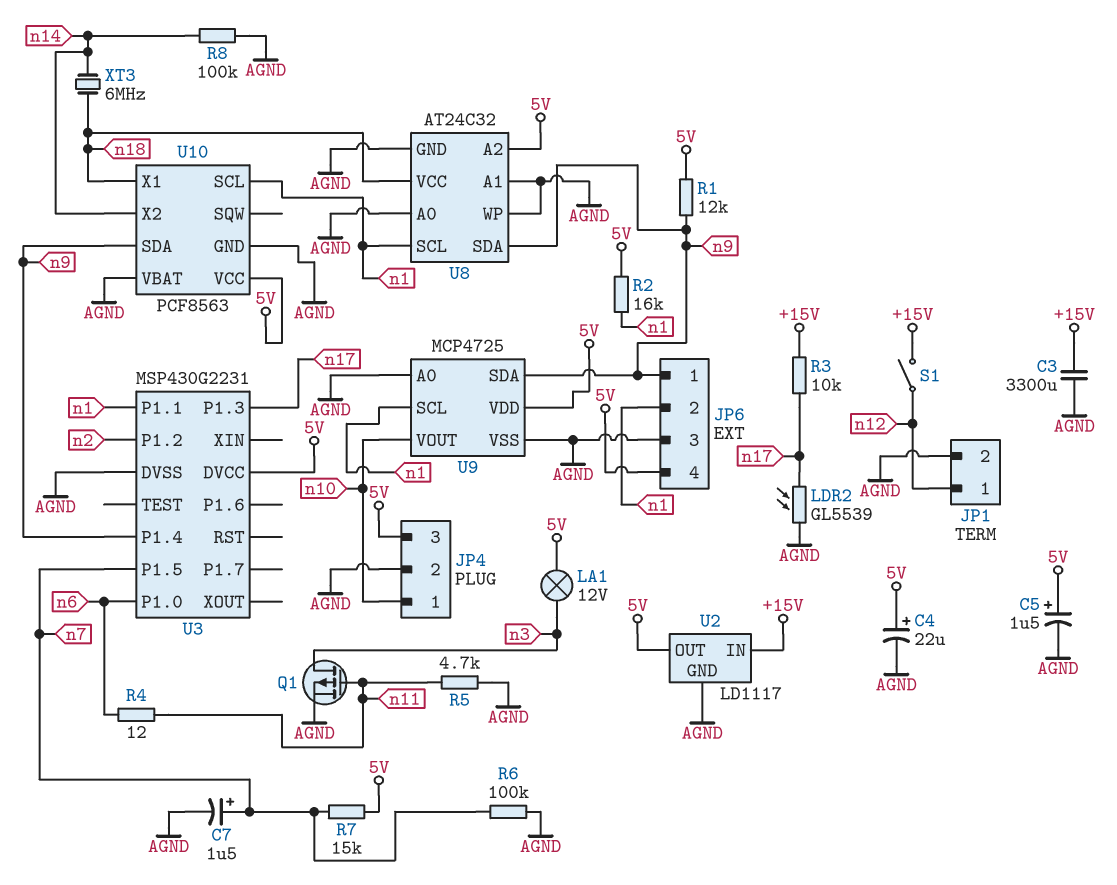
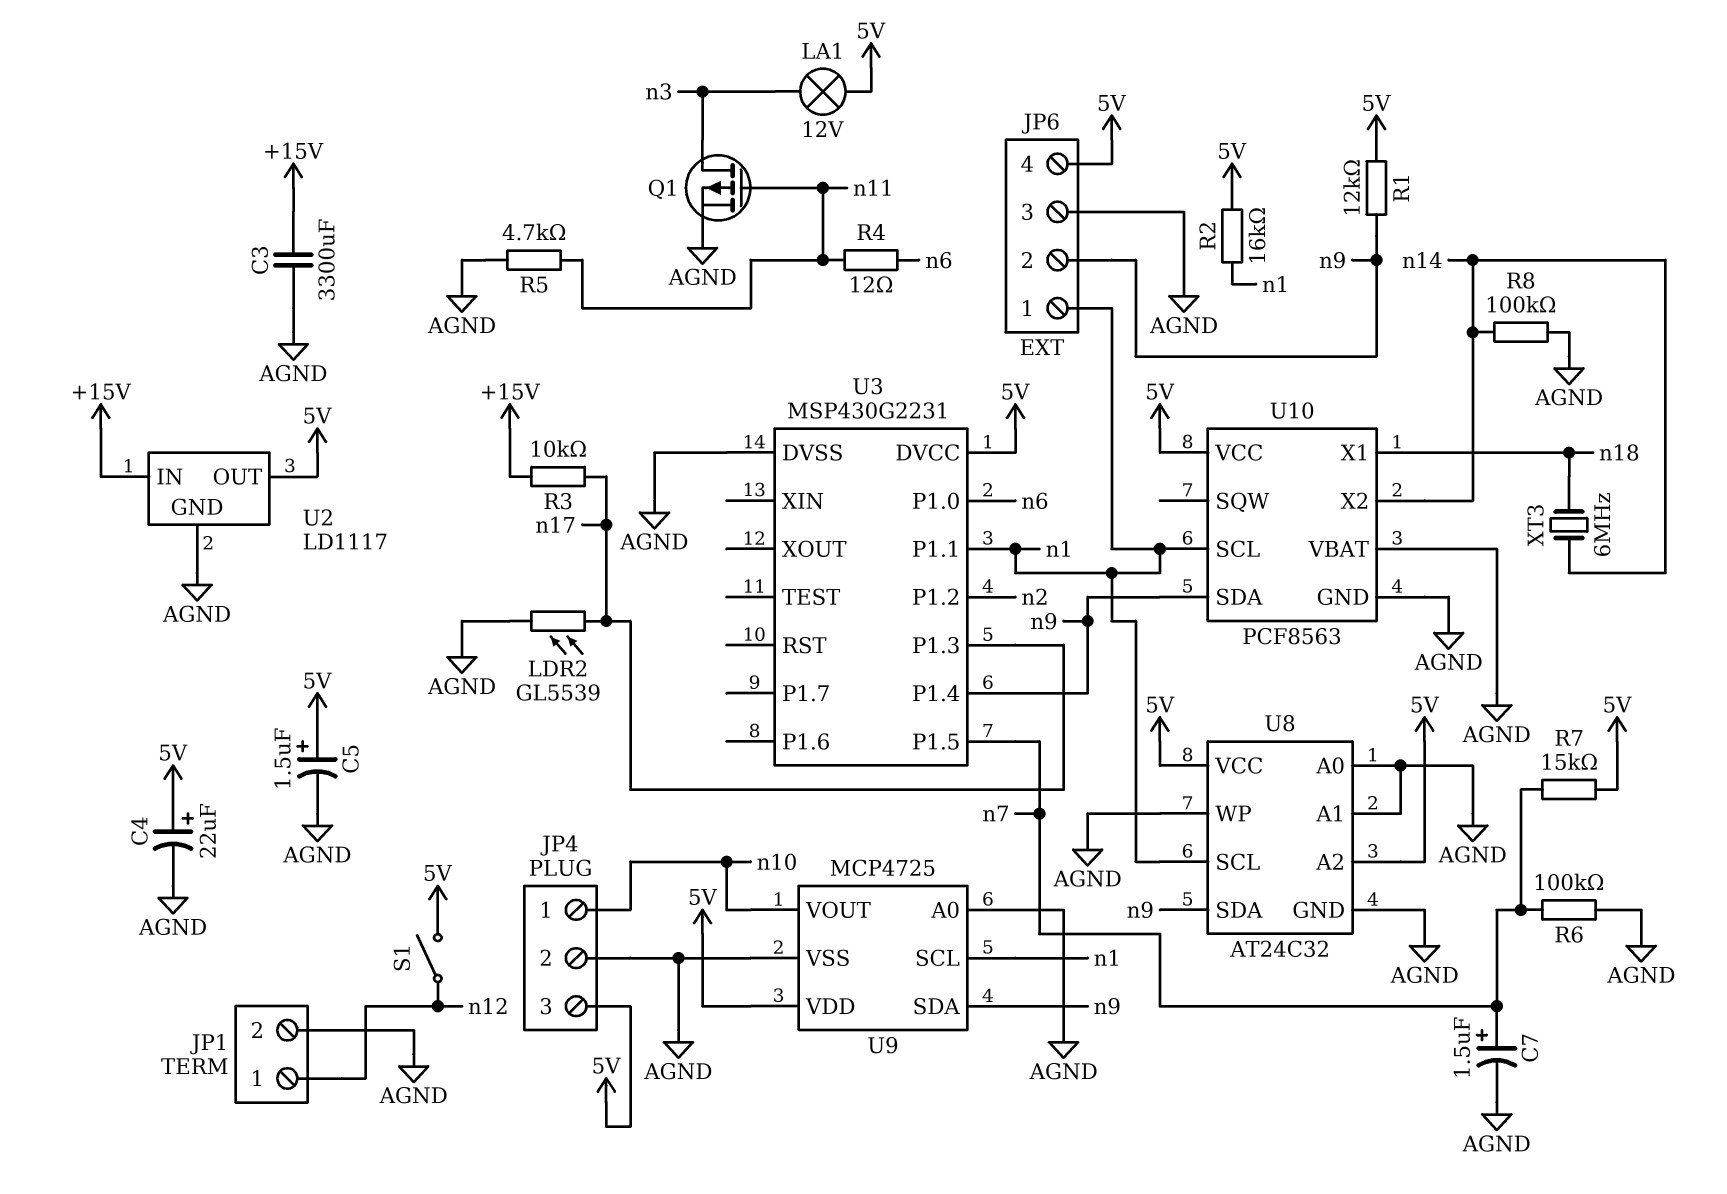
JP6 pin 1: n9 -> n1
JP6 pin 2: n1 -> n9
S1: switch (+15V, n12) -> switch (5V, n12)
U8 pin VCC: n18 -> 5V

